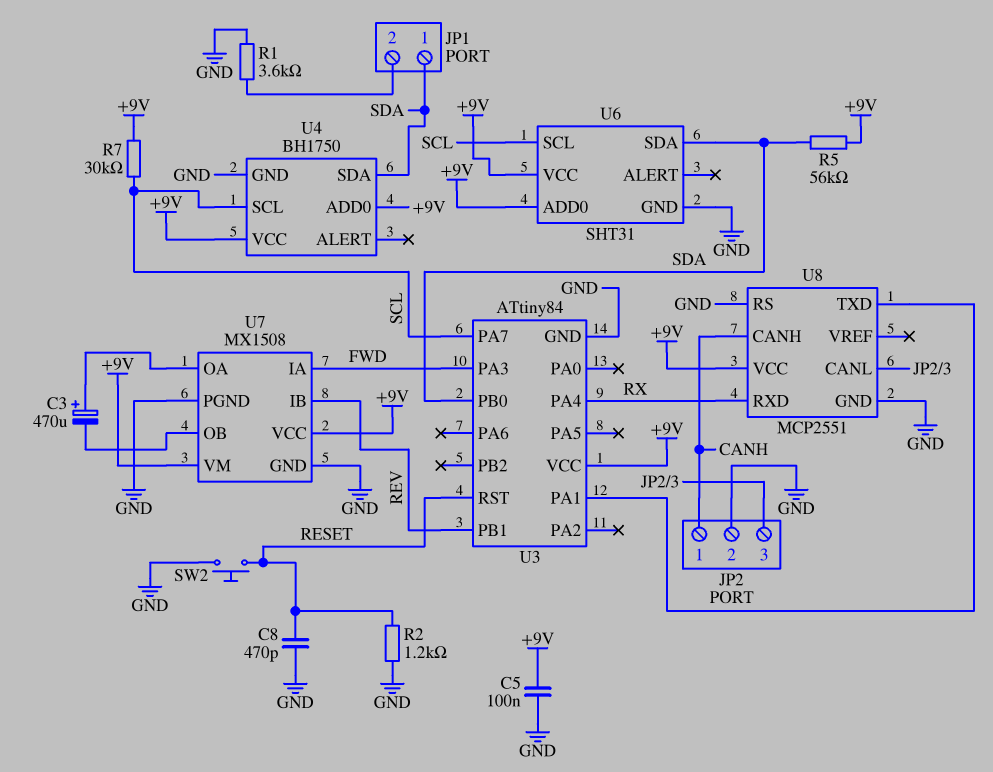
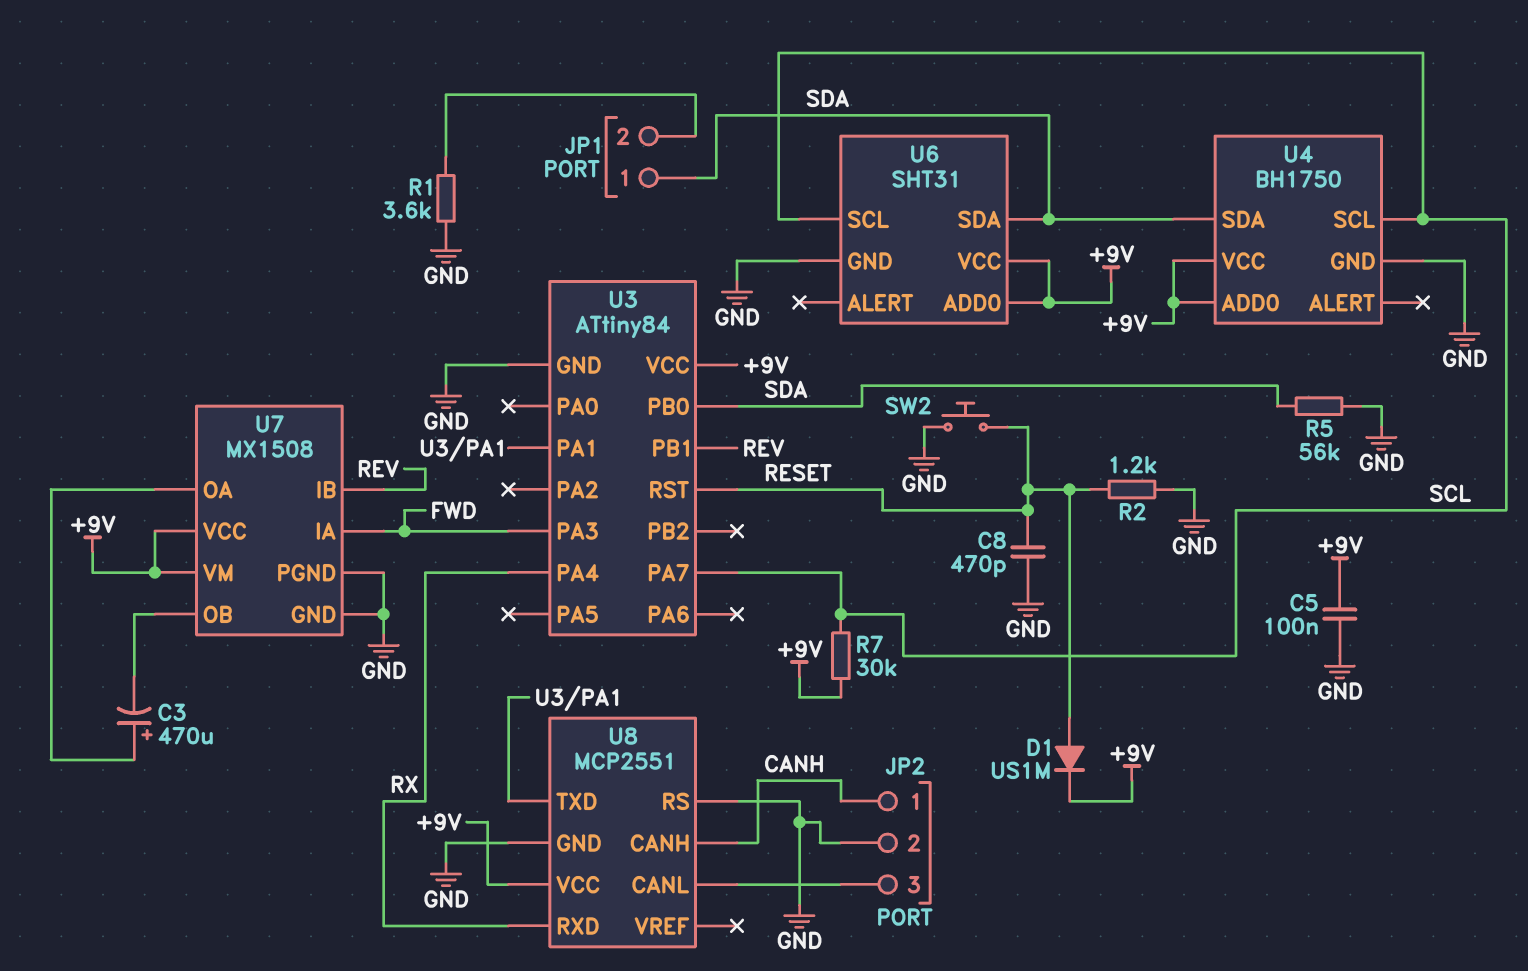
D1: none -> diode US1M (A RESET, K +9V)
R5: 56k (+9V, SDA) -> 56k (GND, SDA)

